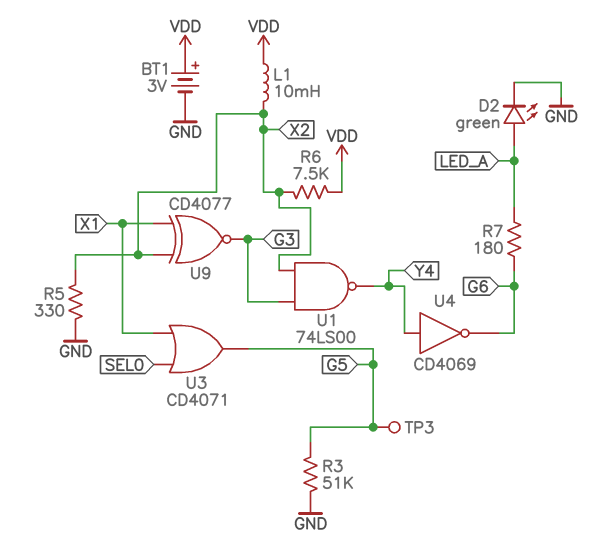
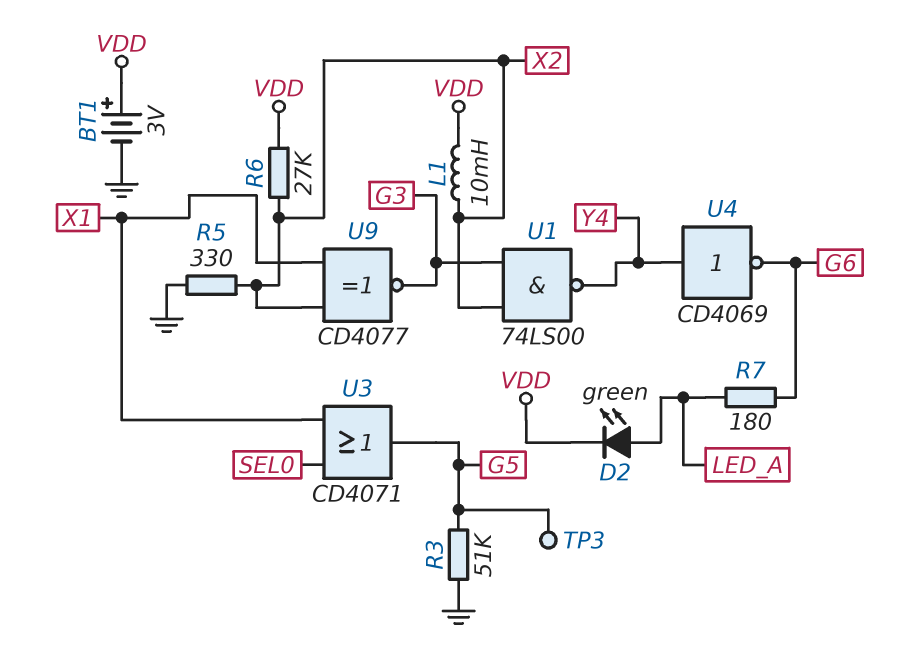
D2: LED green (A LED_A, K GND) -> LED green (A LED_A, K VDD)
R6: 7.5k (VDD, X2) -> 27k (VDD, X2)

